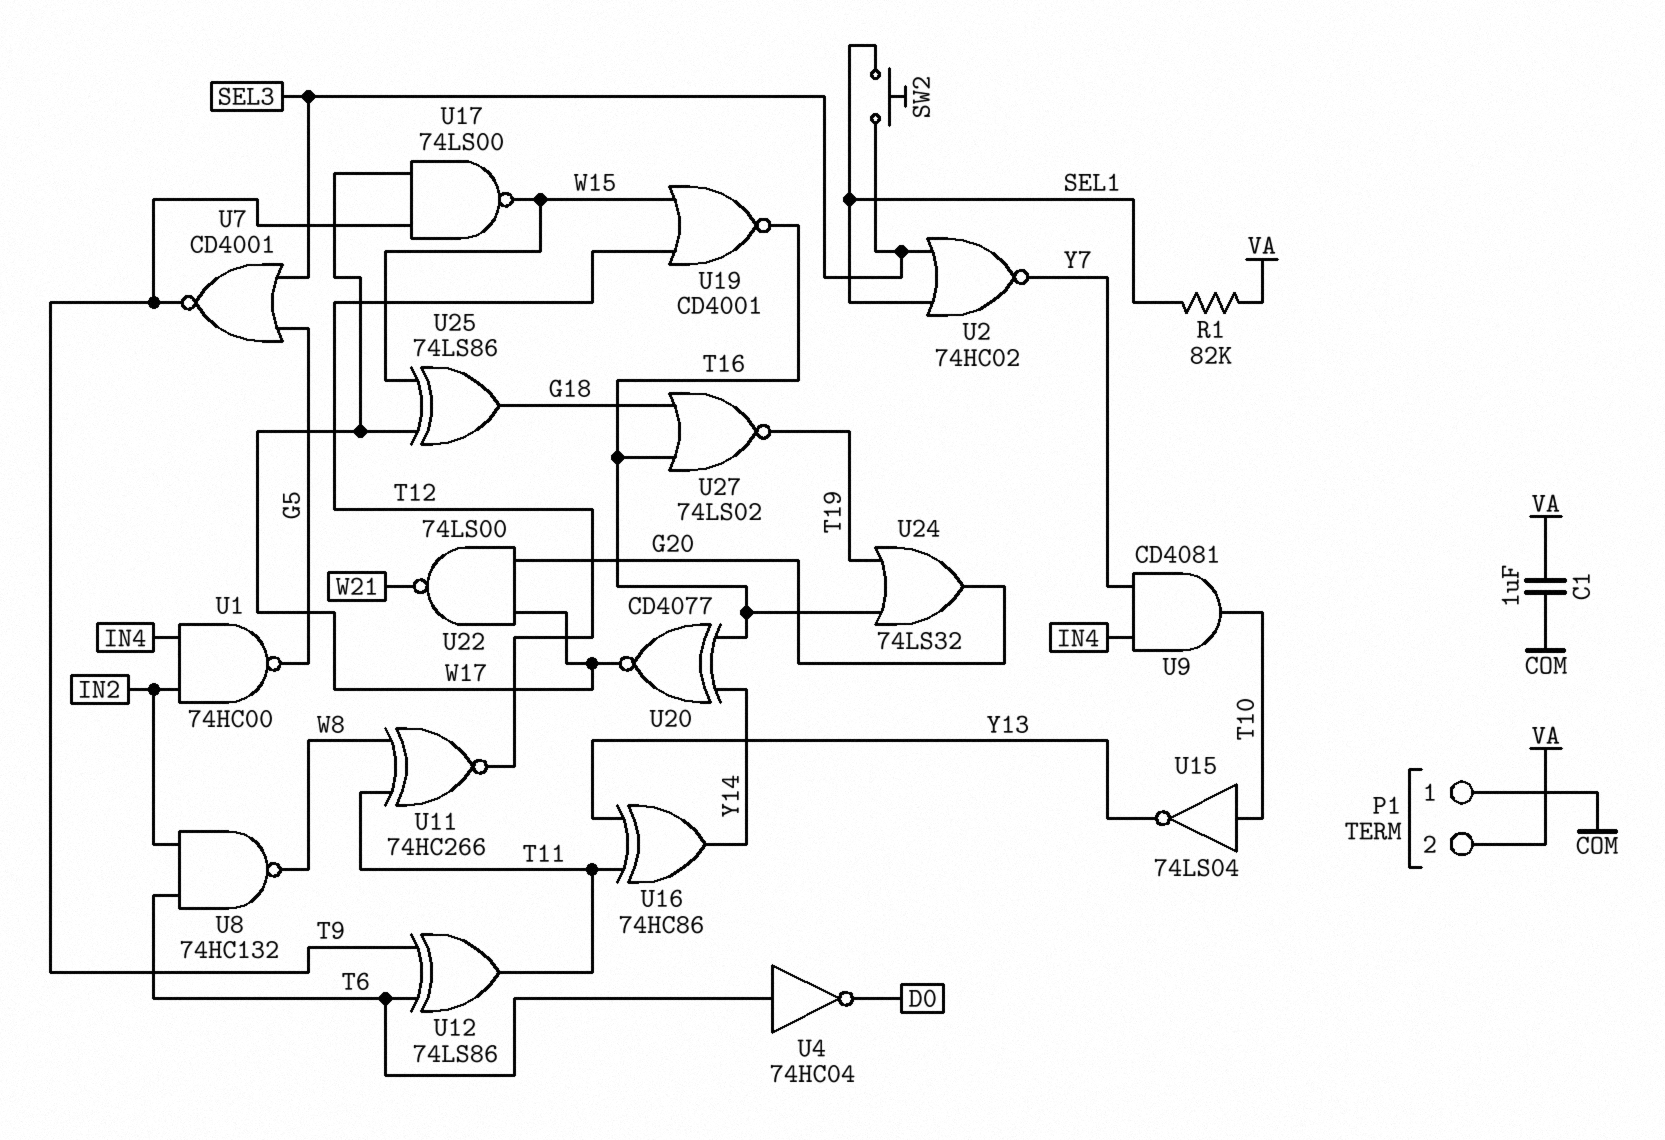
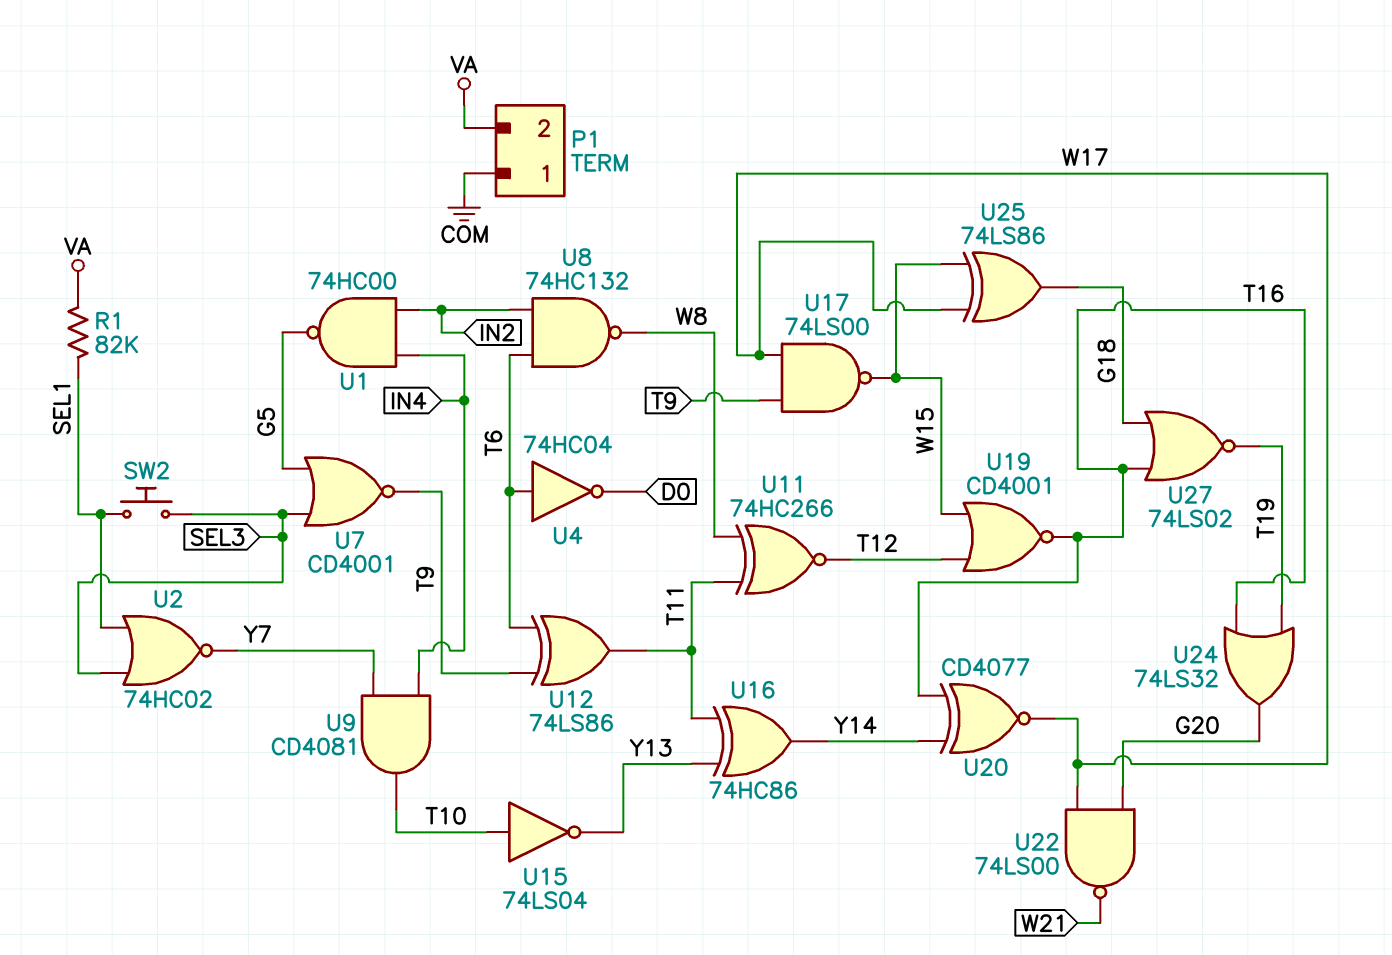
C1: 1uF (COM, VA) -> none

